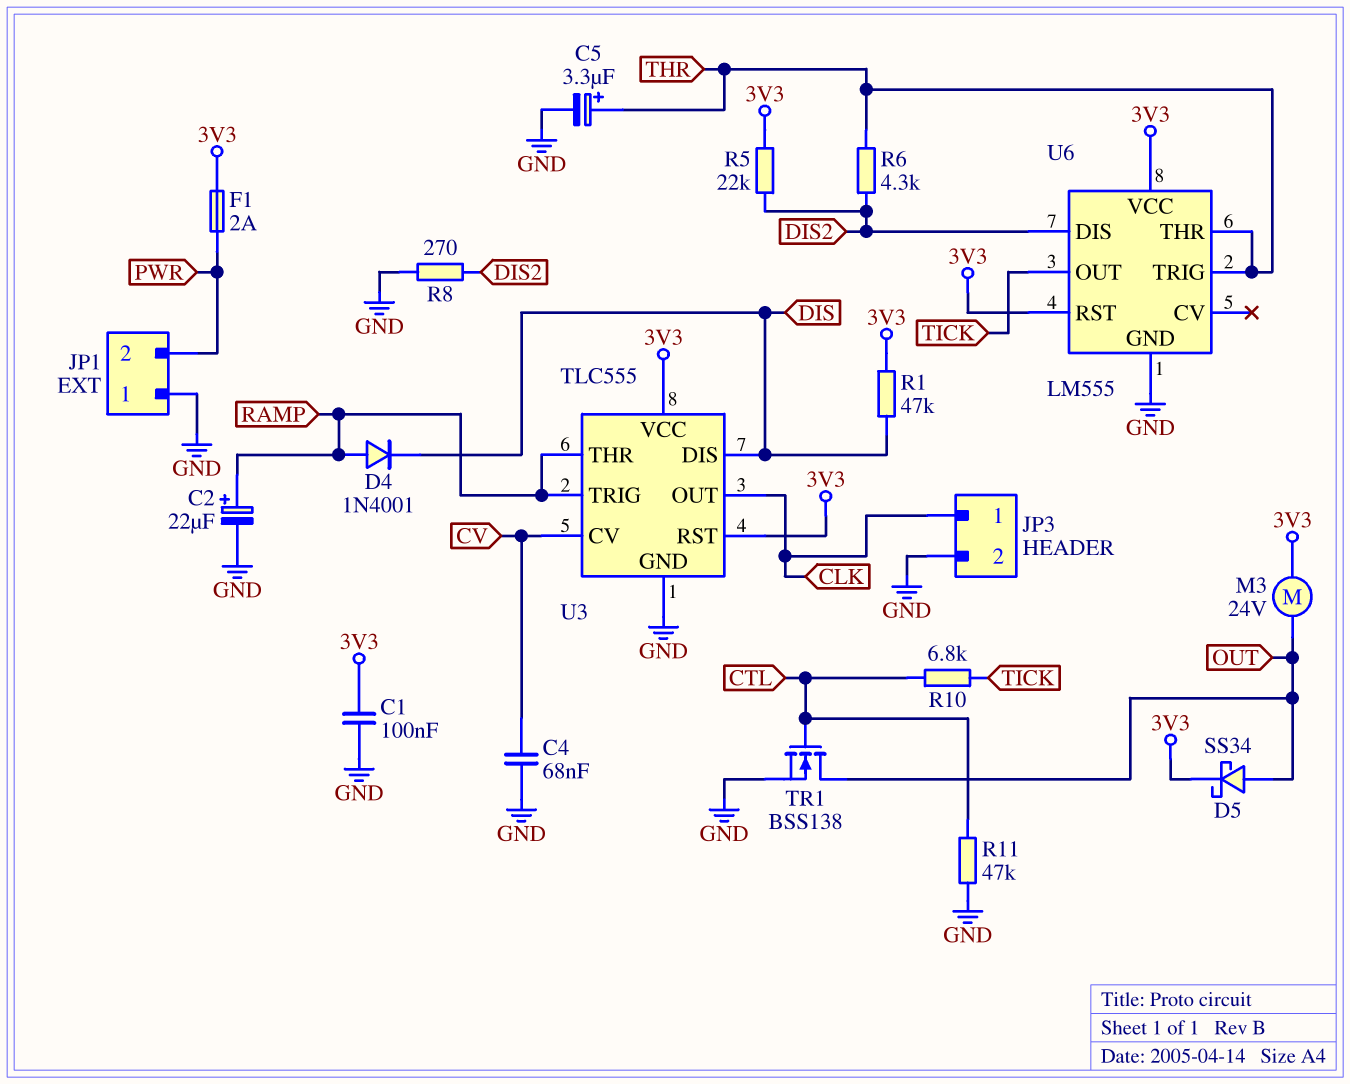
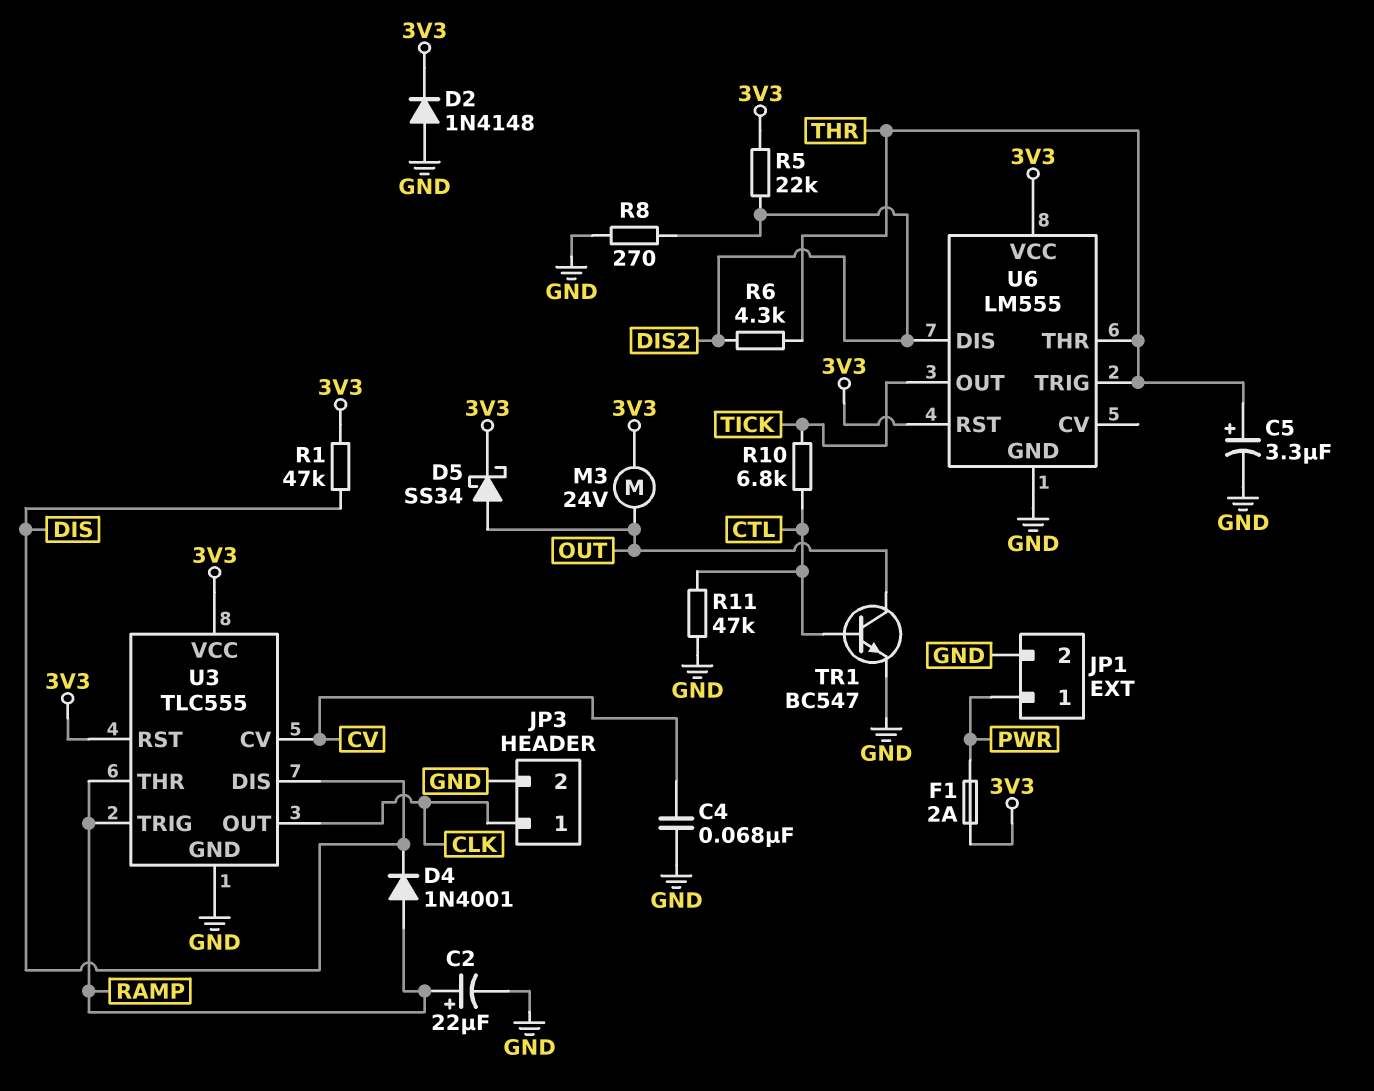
C1: 100nF (3V3, GND) -> none
D2: none -> diode 1N4148 (A GND, K 3V3)
JP1 pin 1: GND -> PWR
JP1 pin 2: PWR -> GND
TR1: NMOS BSS138 (G CTL, D OUT, S GND) -> NPN BC547 (B CTL, C OUT, E GND)

